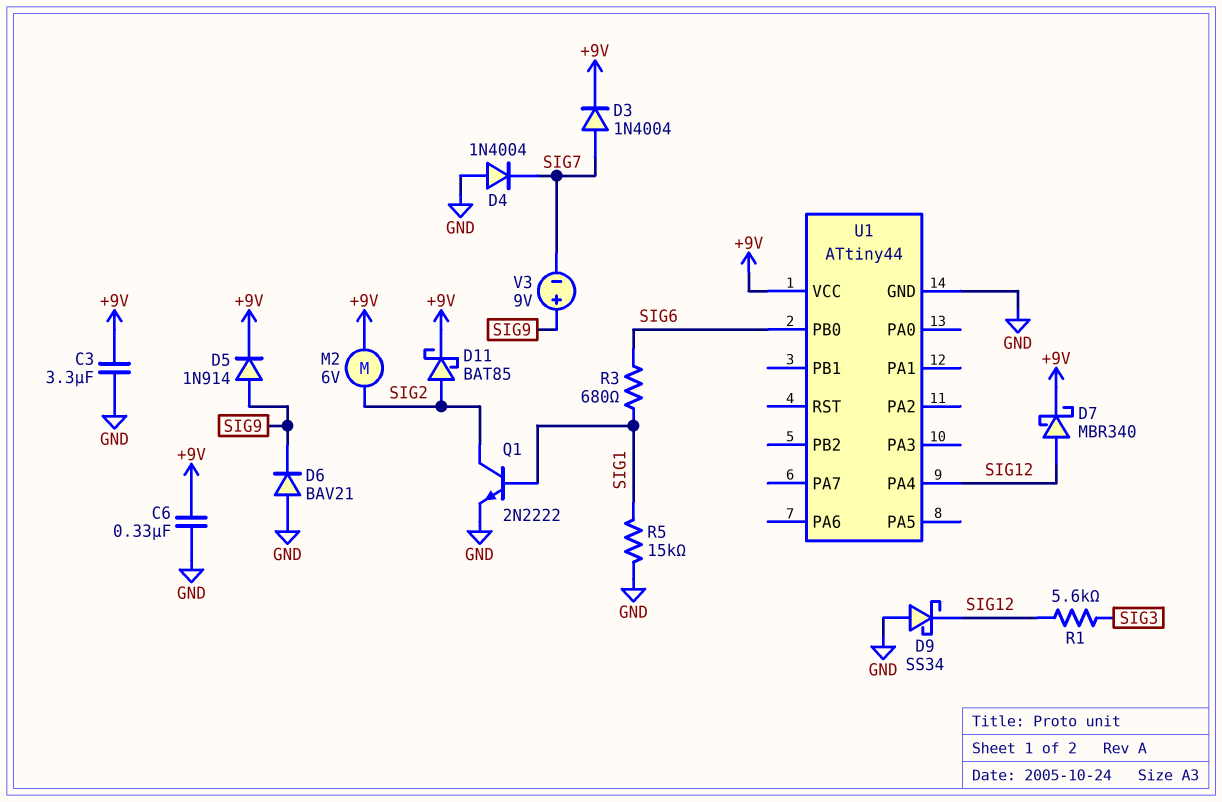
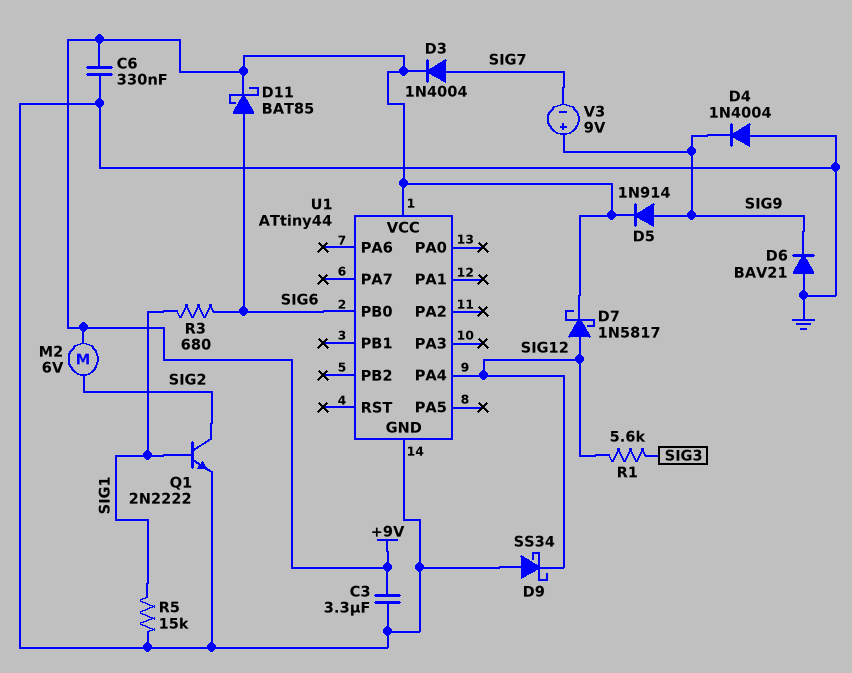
D4: diode 1N4004 (A GND, K SIG7) -> diode 1N4004 (A GND, K SIG9)
D7: schottky MBR340 (A SIG12, K +9V) -> schottky 1N5817 (A SIG12, K +9V)
D11: schottky BAT85 (A SIG2, K +9V) -> schottky BAT85 (A SIG6, K +9V)

